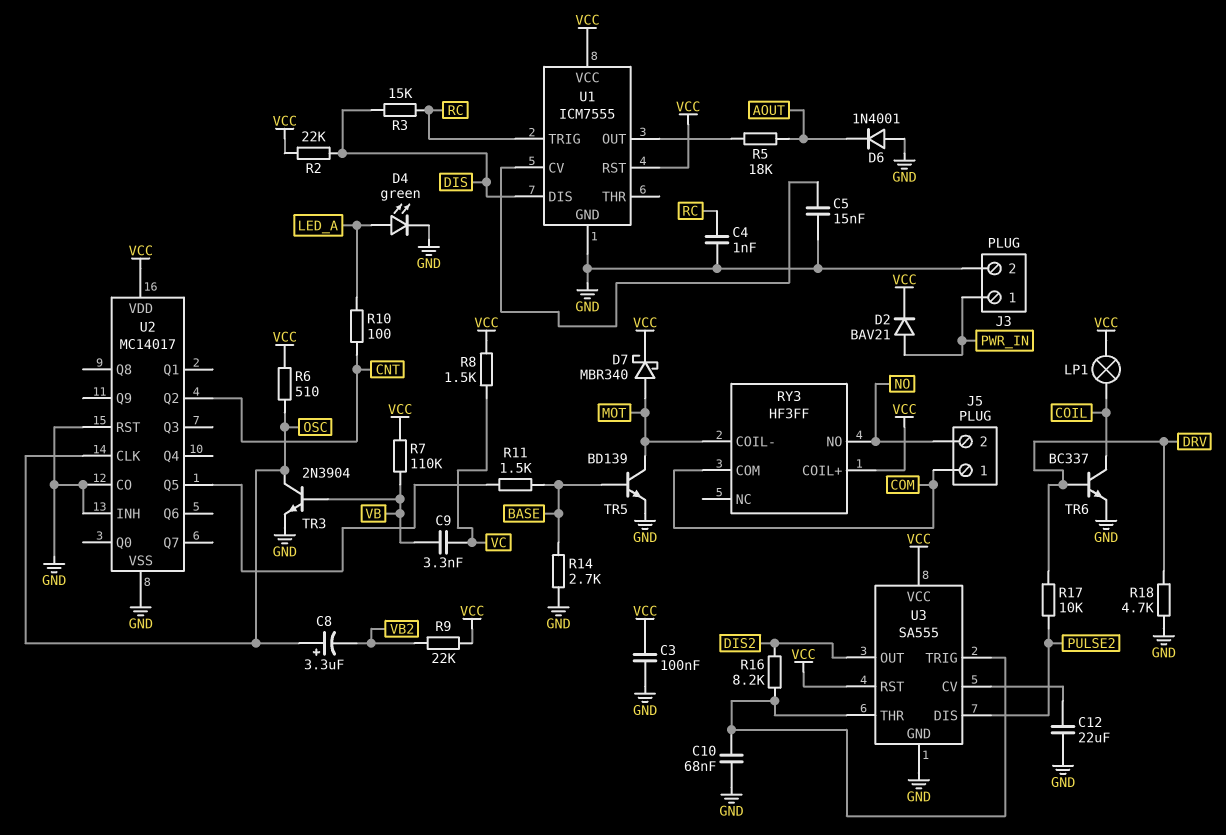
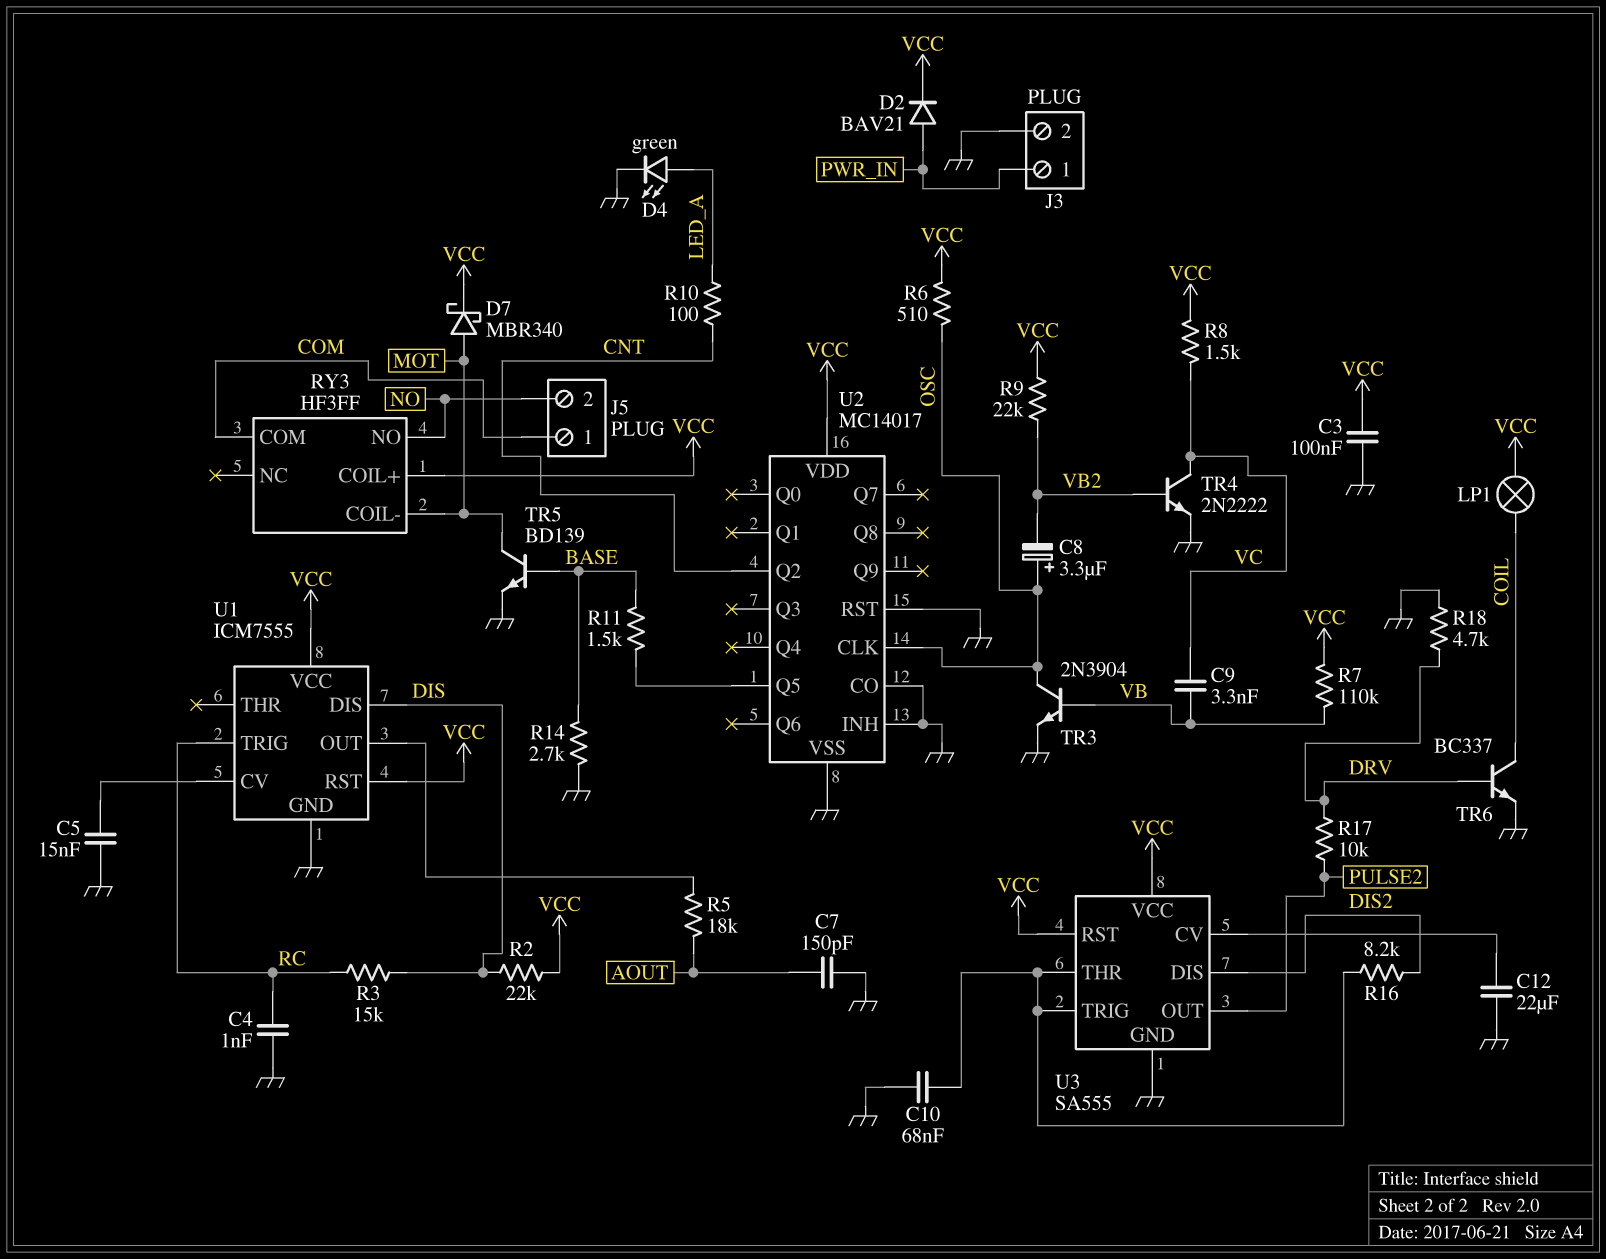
C7: none -> 150pF (AOUT, GND)
D6: diode 1N4001 (A GND, K AOUT) -> none
TR4: none -> NPN 2N2222 (B VB2, C VC, E GND)
U3 pin DIS: PULSE2 -> DIS2
U3 pin OUT: DIS2 -> PULSE2

